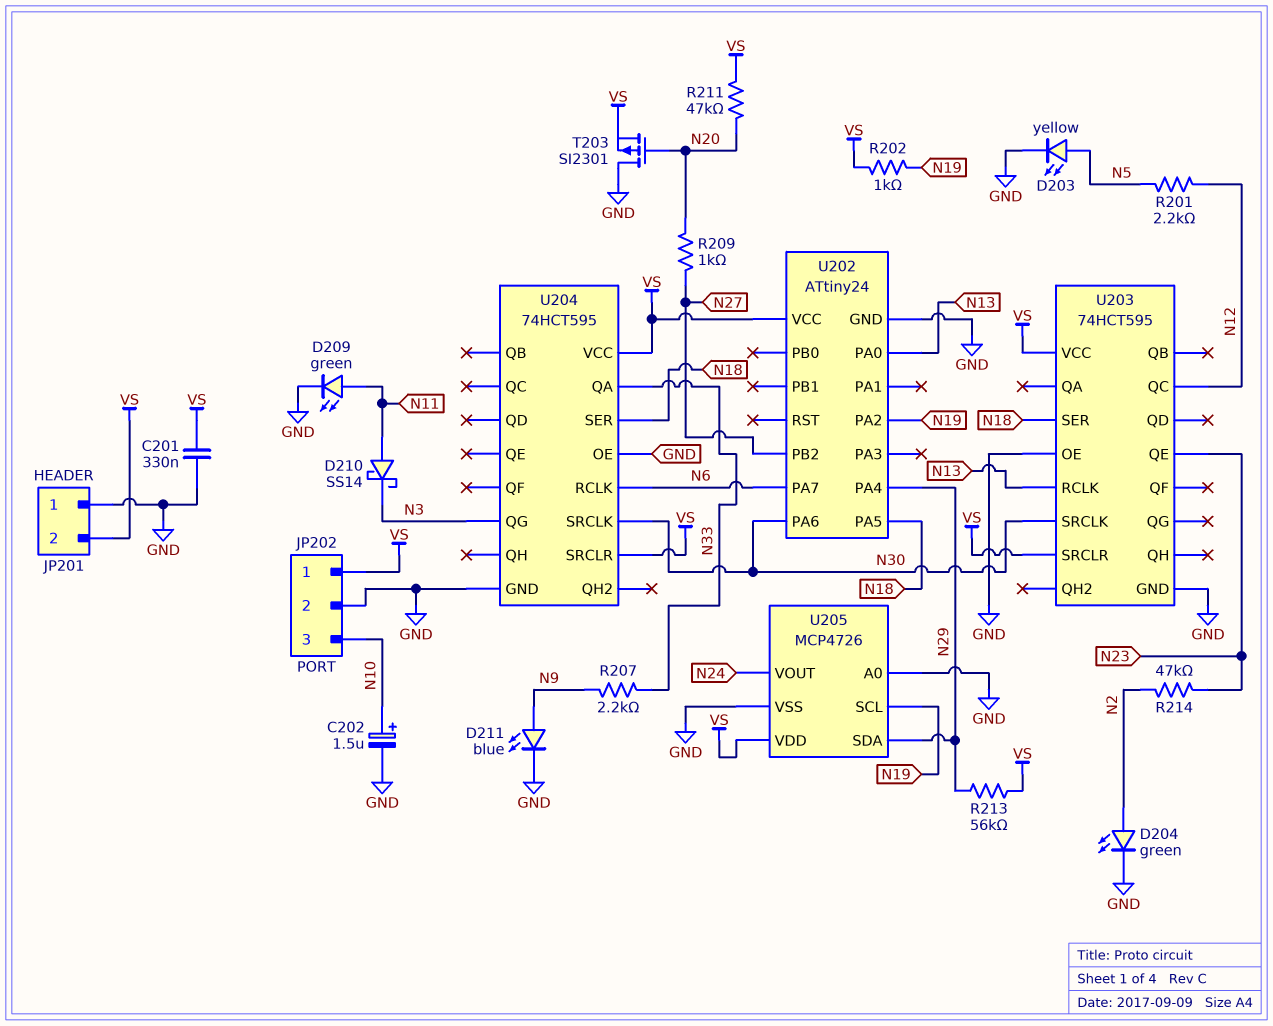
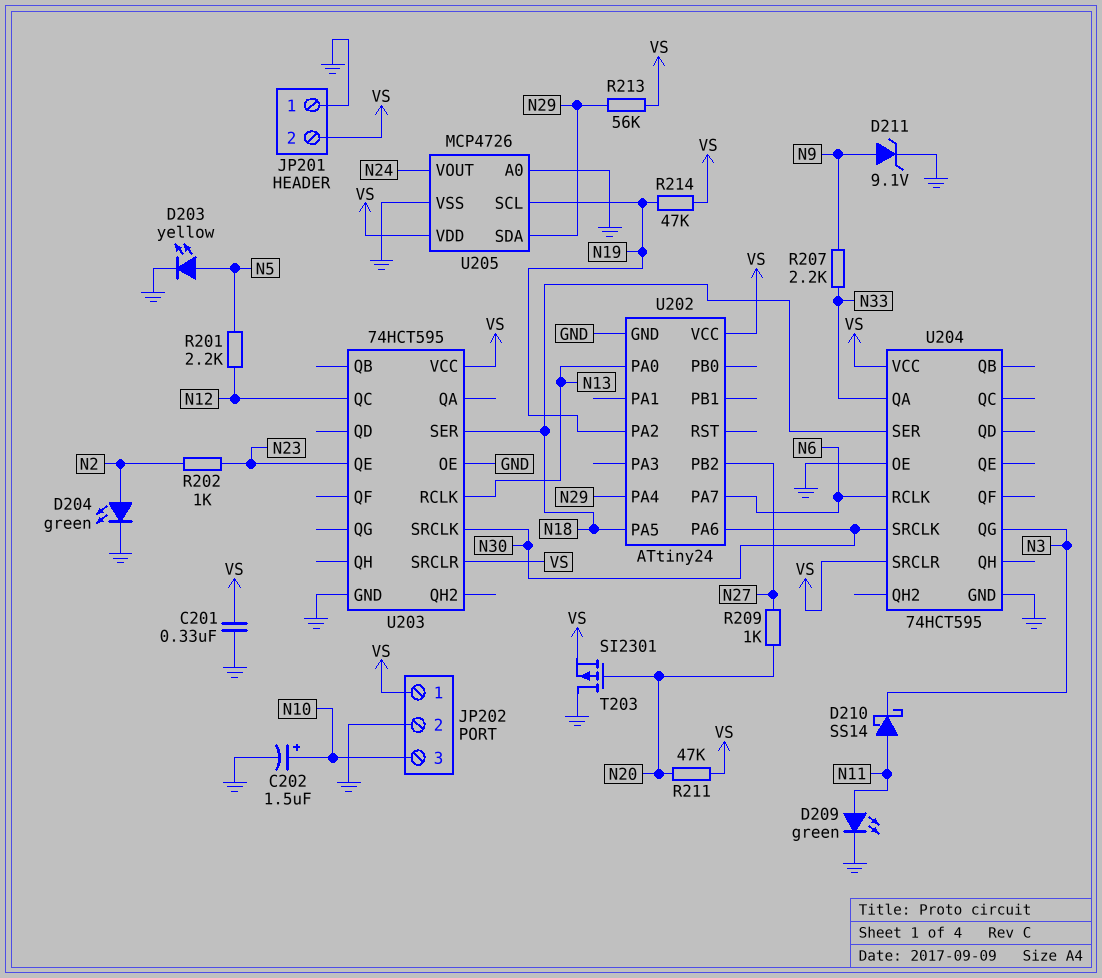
D211: LED blue (A N9, K GND) -> zener 9.1V (A N9, K GND)
R202: 1k (N19, VS) -> 1k (N2, N23)
R214: 47k (N2, N23) -> 47k (N19, VS)

